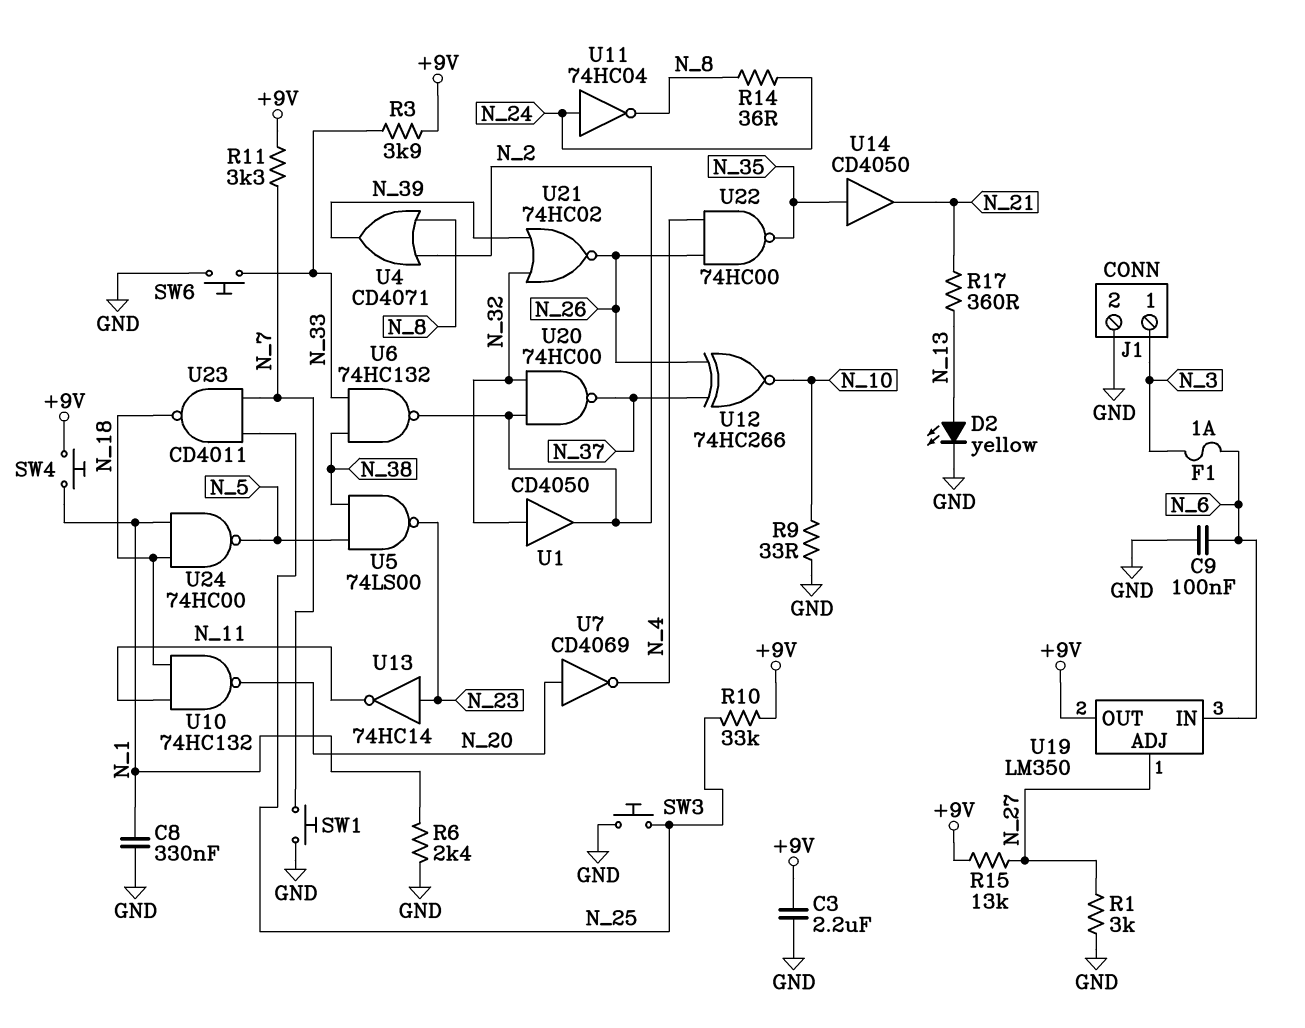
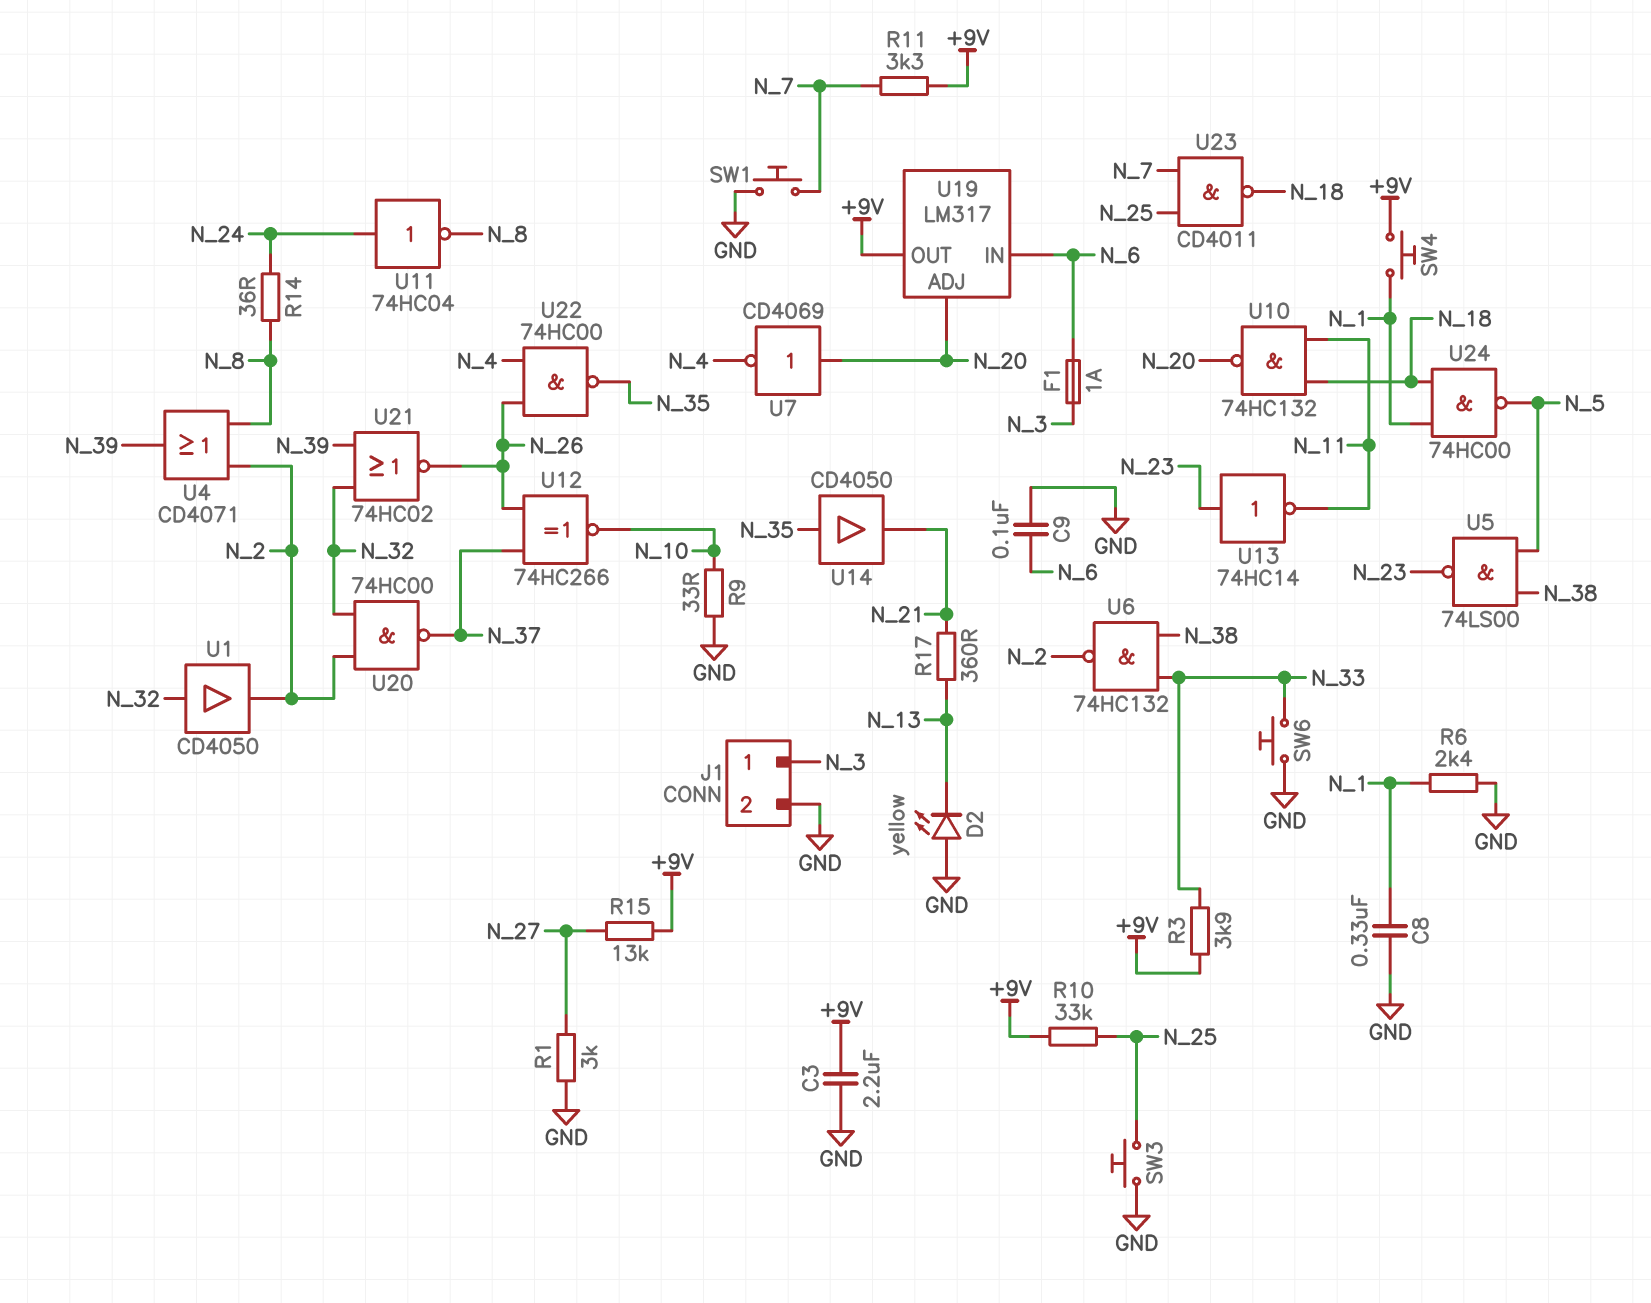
D2: LED yellow (A N_13, K GND) -> LED yellow (A GND, K N_13)
U19: LM350 -> LM317
U19 pin ADJ: N_27 -> N_20

